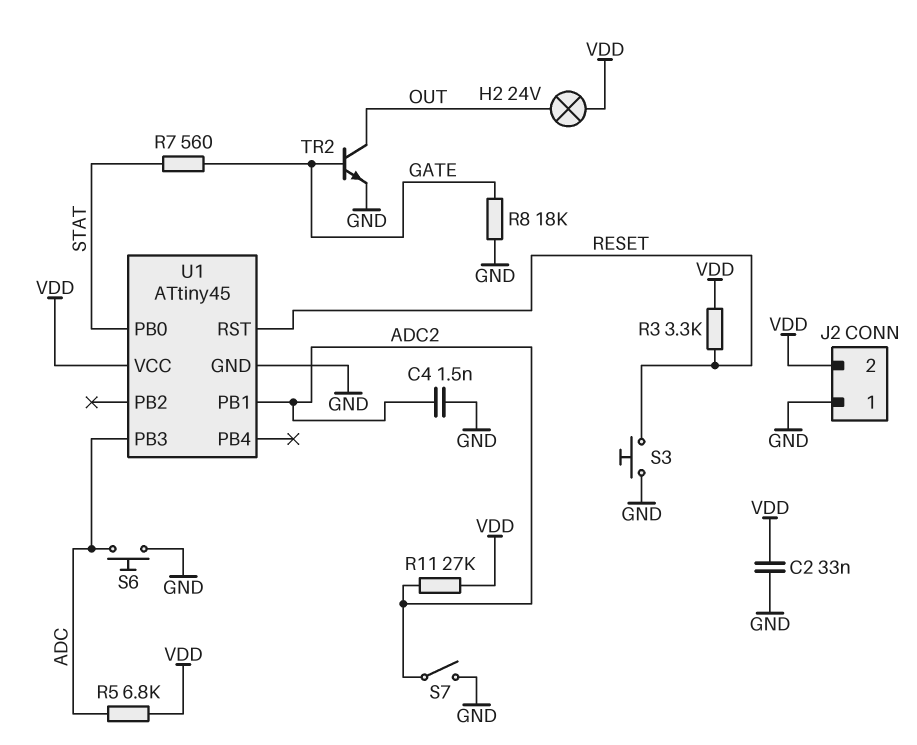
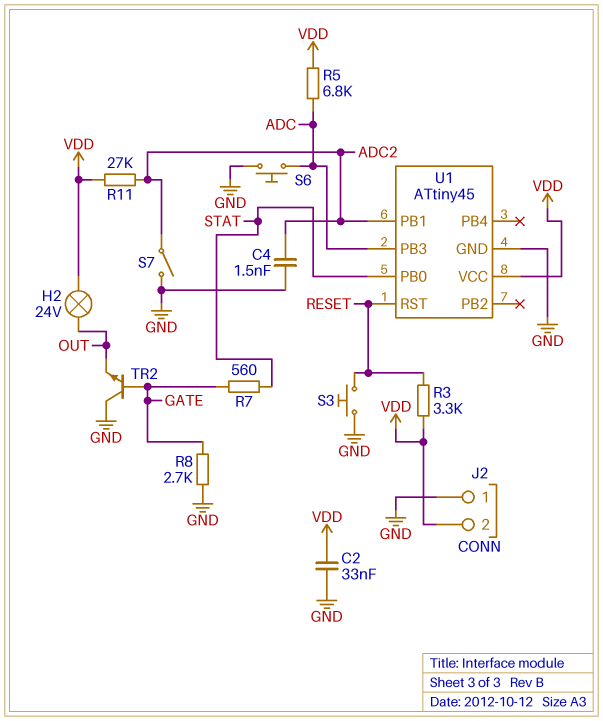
R8: 18k (GATE, GND) -> 2.7k (GATE, GND)
TR2: NPN (B GATE, C OUT, E GND) -> NPN (B GATE, C GND, E OUT)

